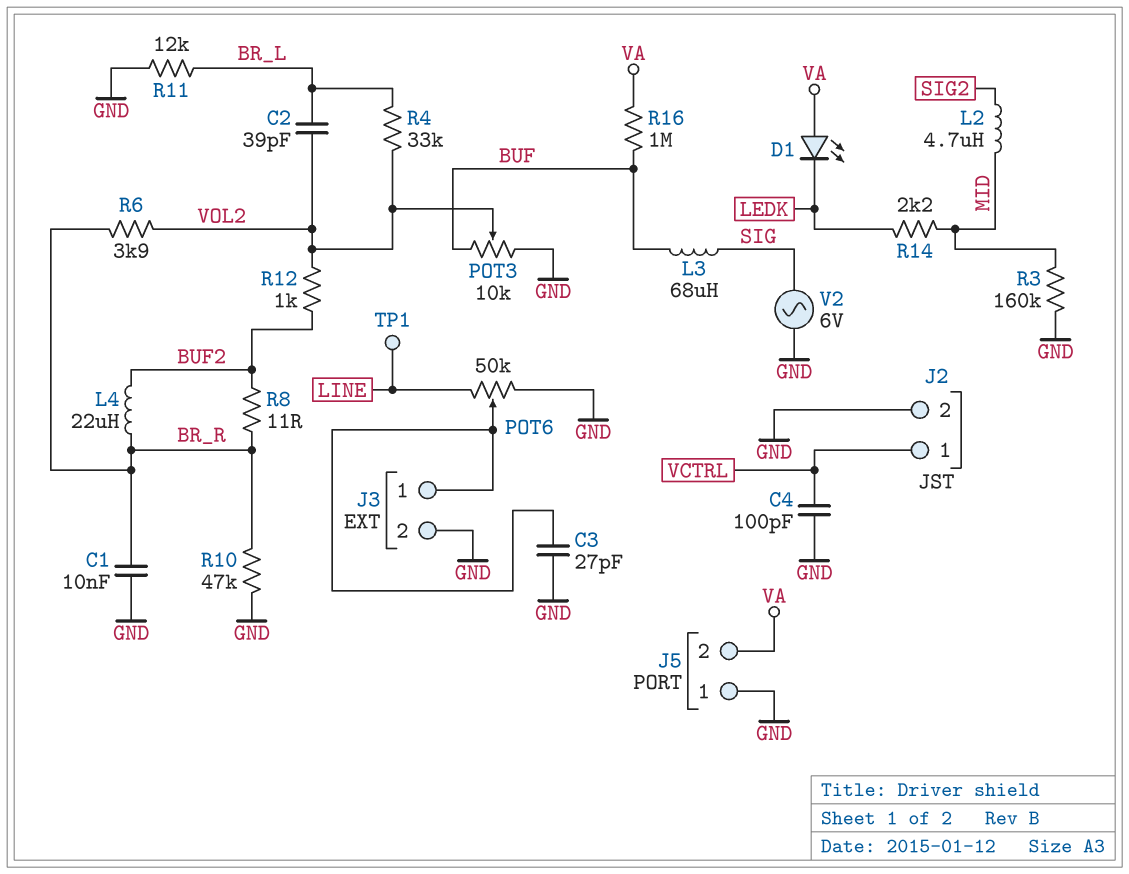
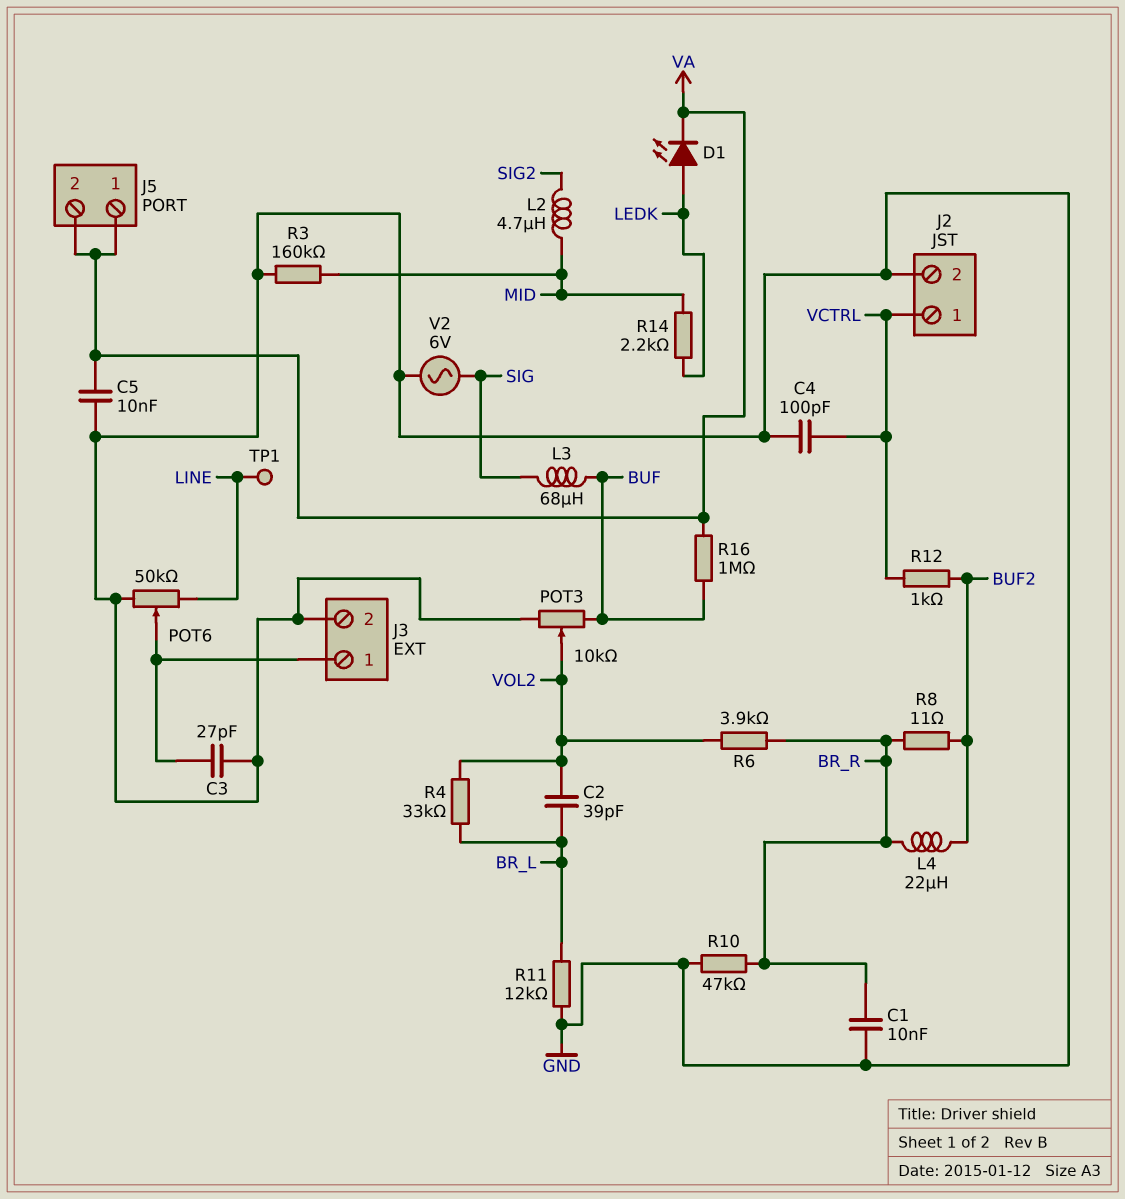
C5: none -> 10nF (GND, VA)
D1: LED (A VA, K LEDK) -> LED (A LEDK, K VA)
J5 pin 1: GND -> VA
R12: 1k (BUF2, VOL2) -> 1k (BUF2, VCTRL)

